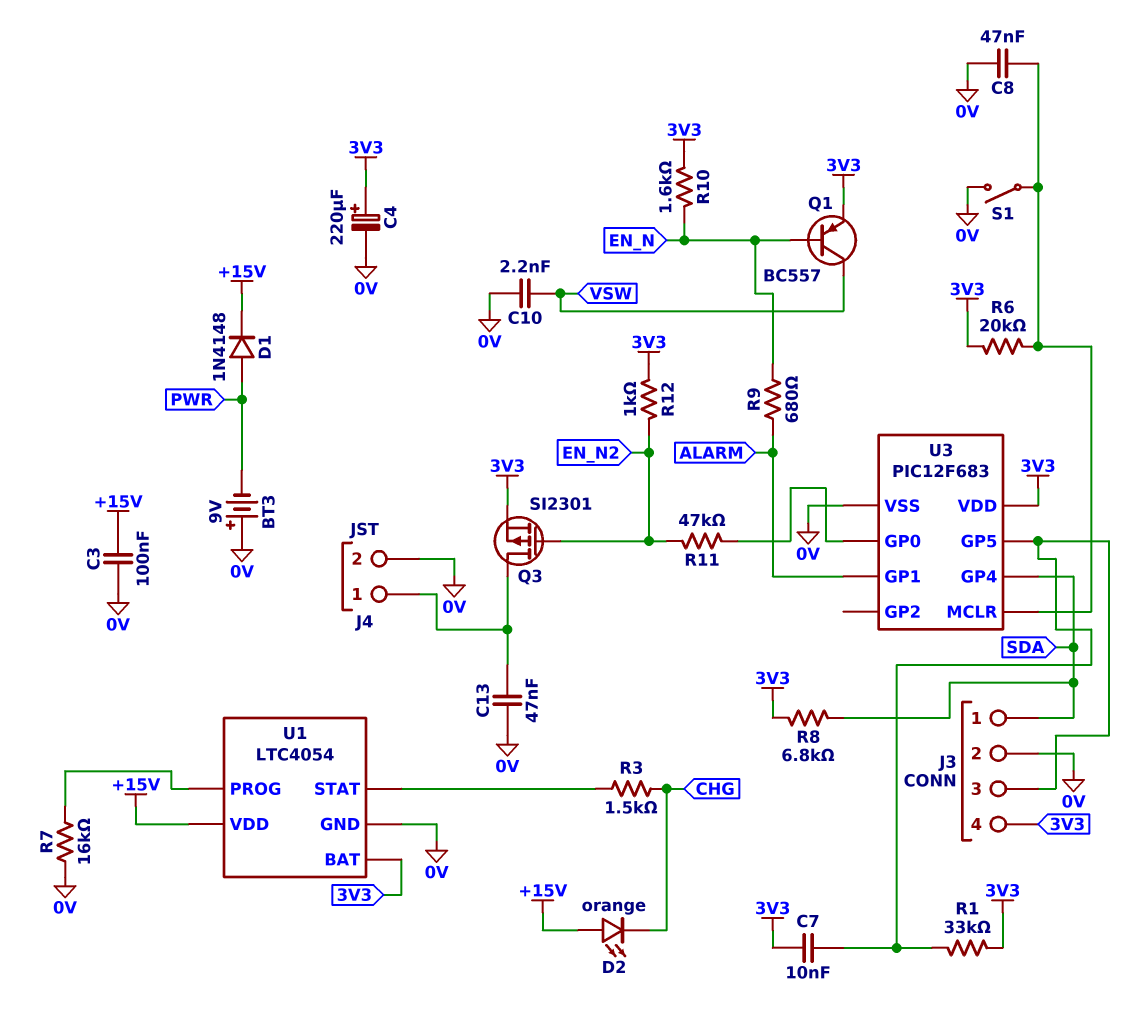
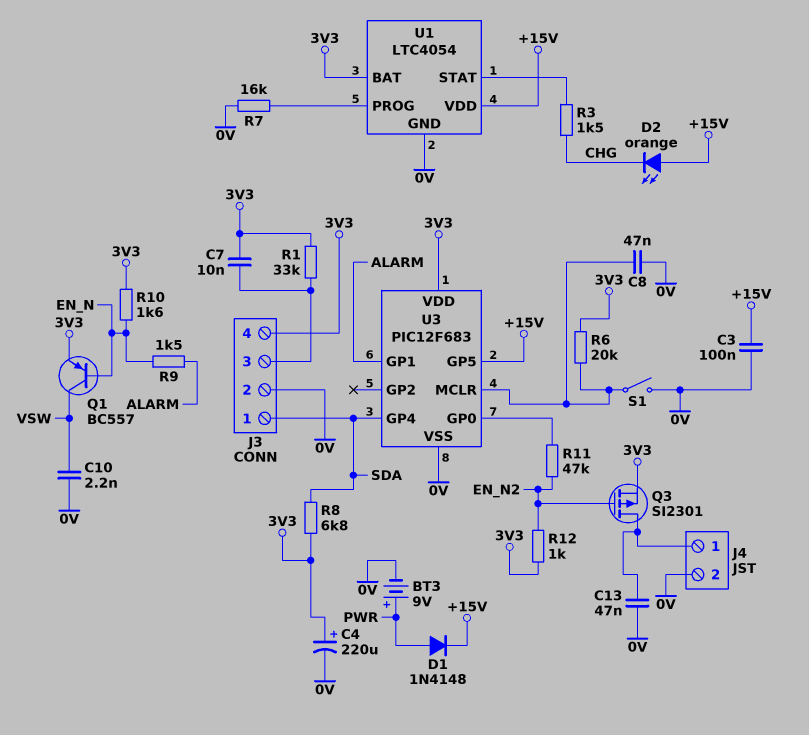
BT3: 9V (plus 0V, minus PWR) -> 9V (plus PWR, minus 0V)
R9: 680 (ALARM, EN_N) -> 1.5k (ALARM, EN_N)
U3 pin GP5: J3/3 -> +15V

